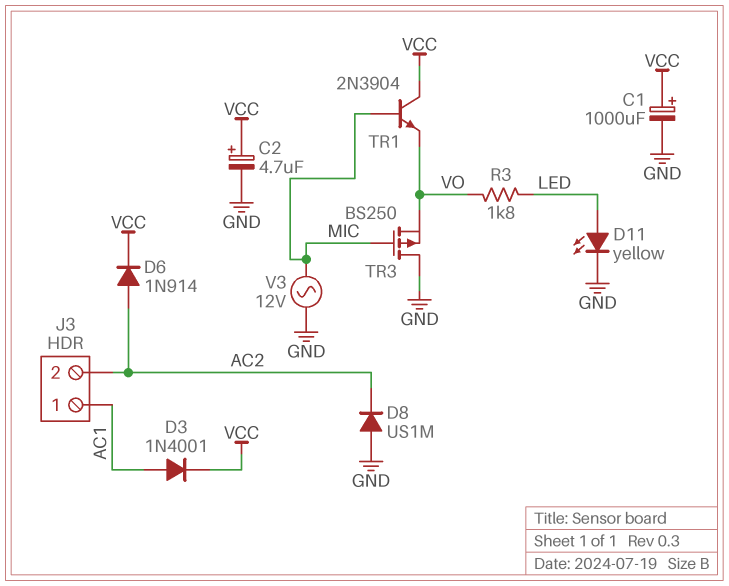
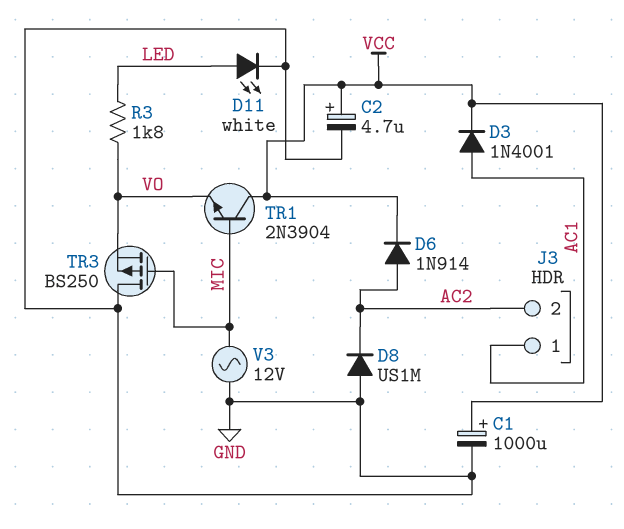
D11: LED yellow (A LED, K GND) -> LED white (A LED, K GND)

